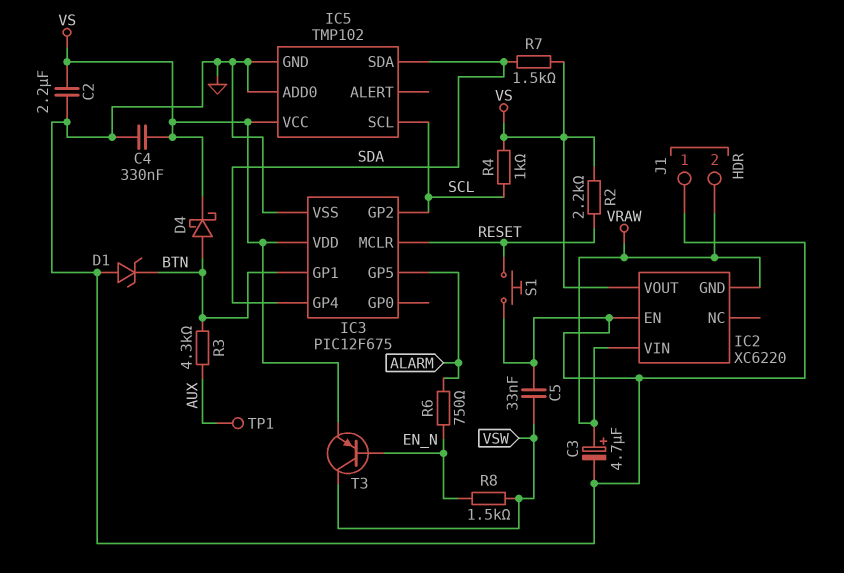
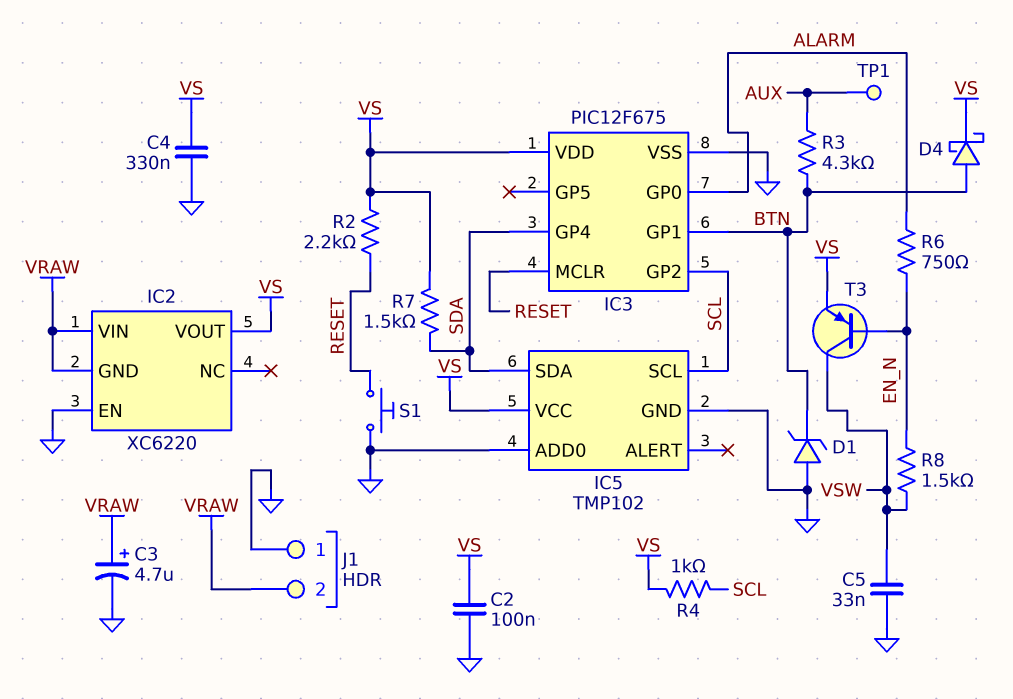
C2: 2.2uF (GND, VS) -> 100nF (GND, VS)
IC3 pin GP0: none -> ALARM
IC3 pin GP5: ALARM -> none

